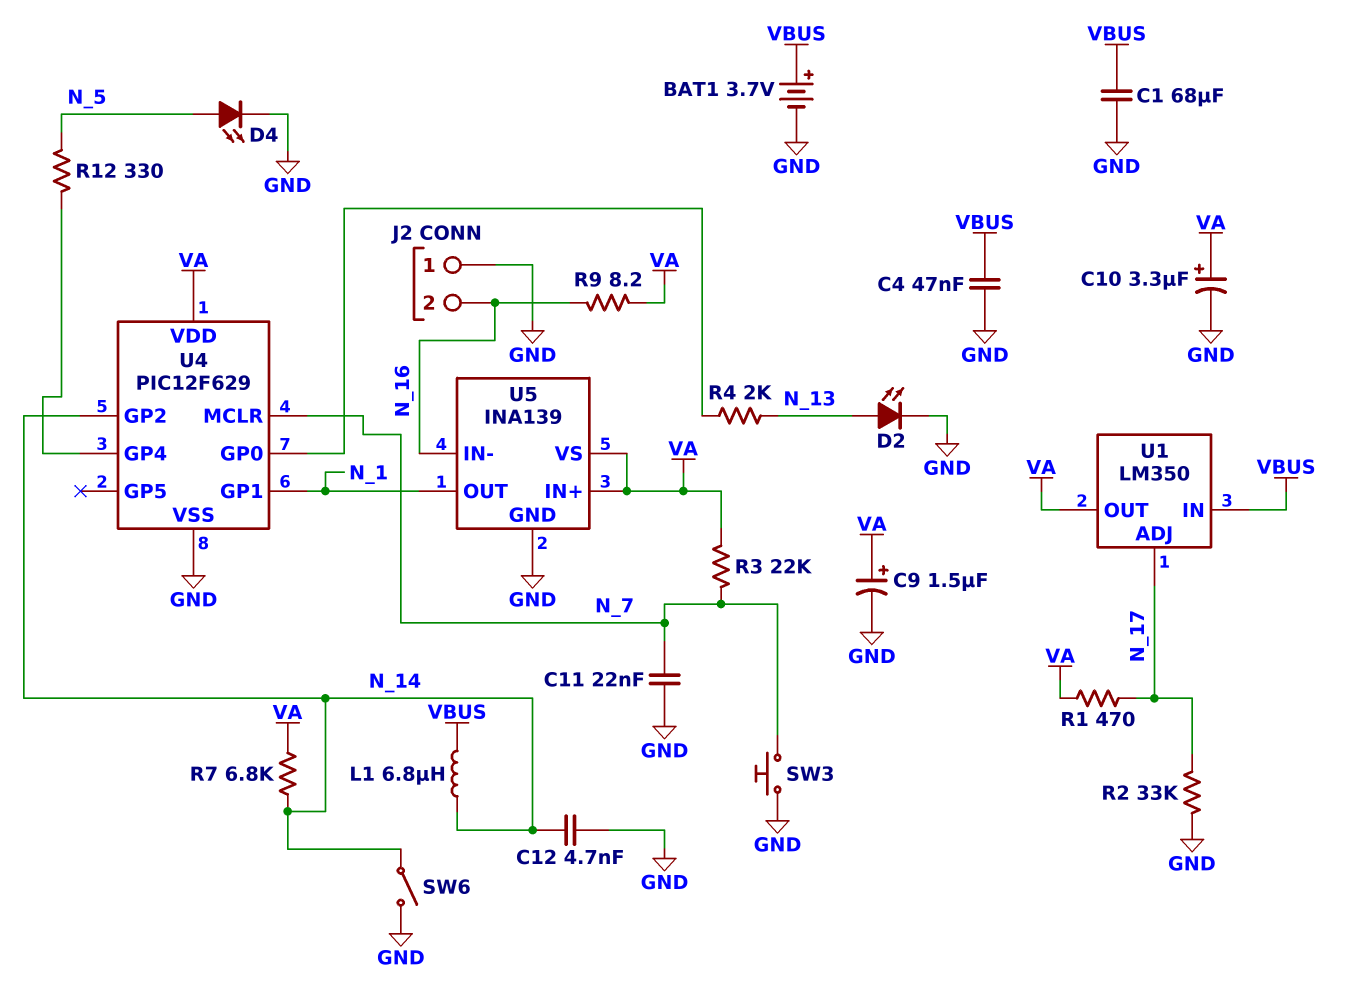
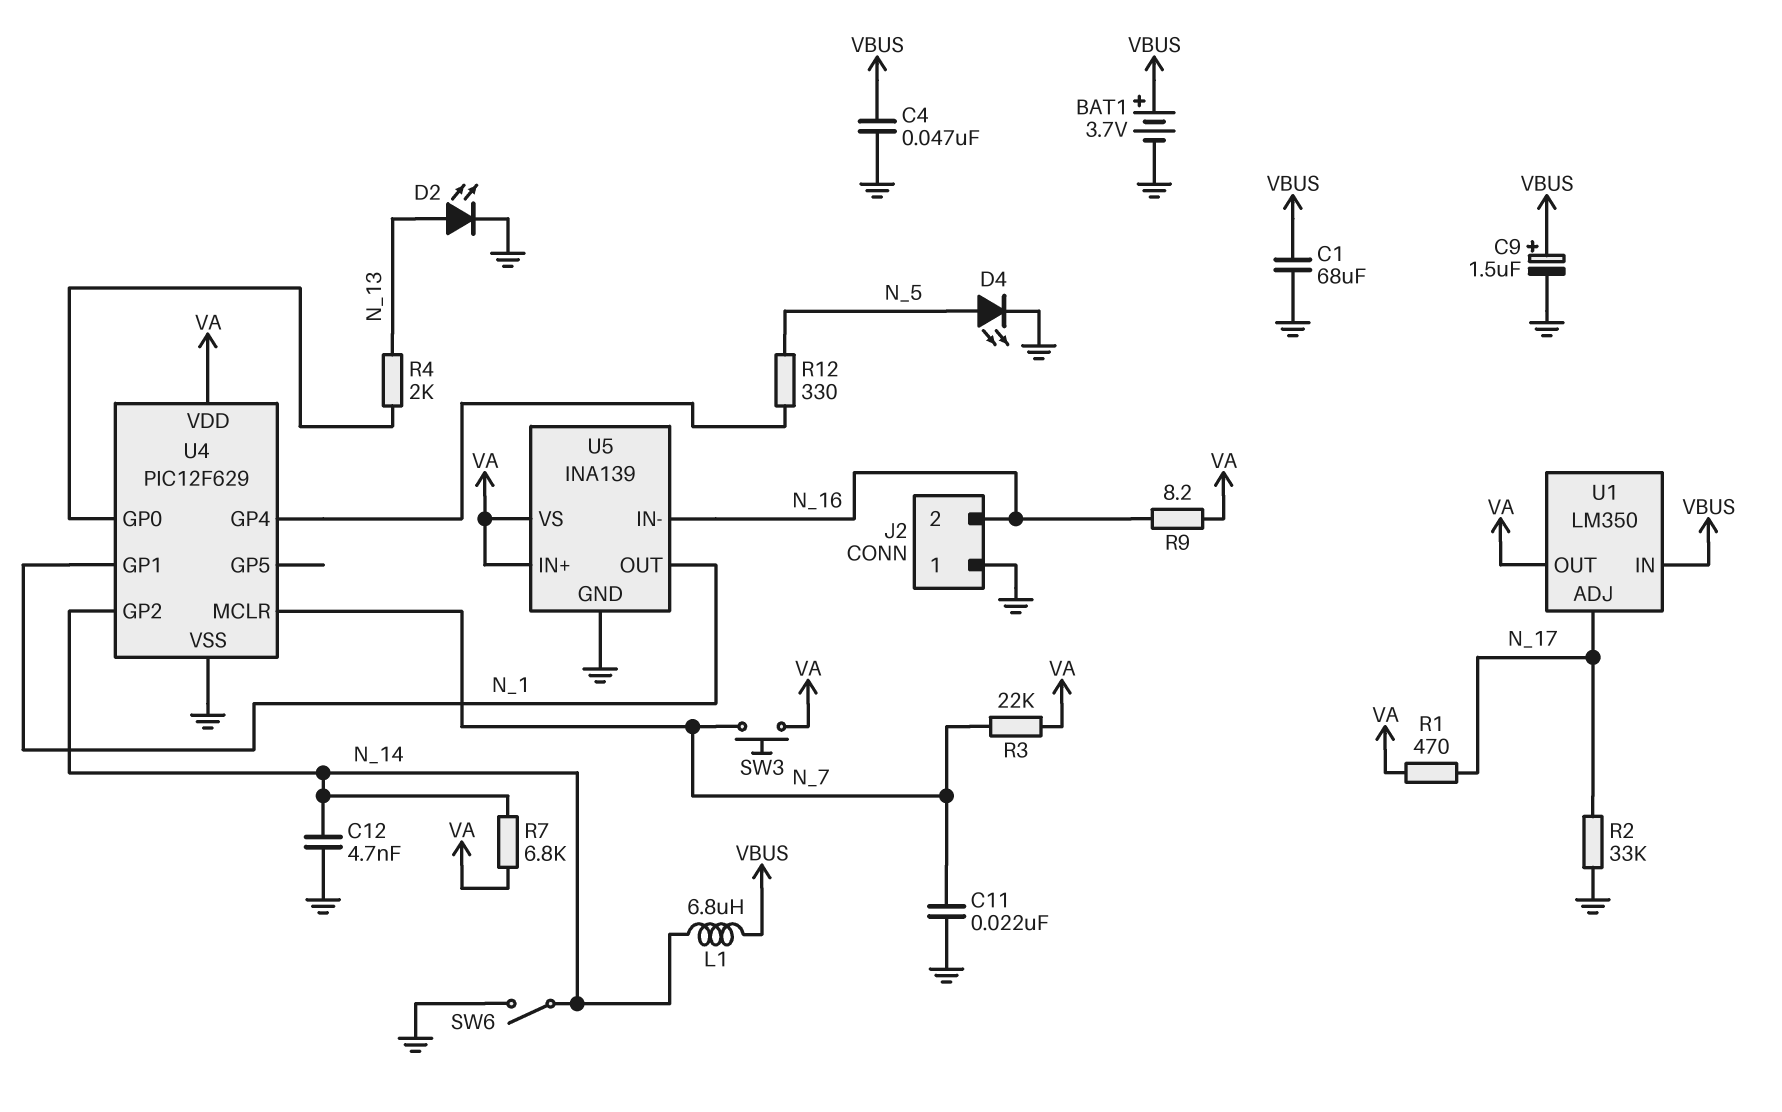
C9: 1.5uF (plus VA, minus GND) -> 1.5uF (plus VBUS, minus GND)
C10: 3.3uF (plus VA, minus GND) -> none
SW3: button (GND, N_7) -> button (N_7, VA)

